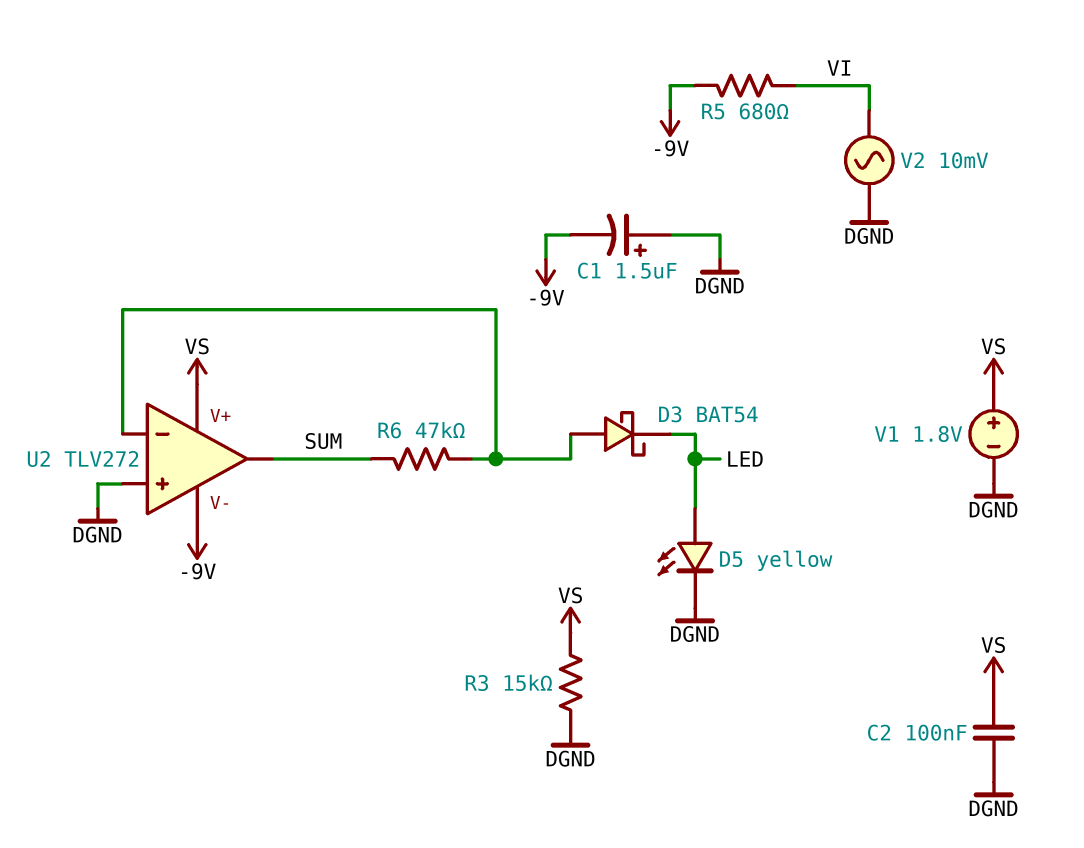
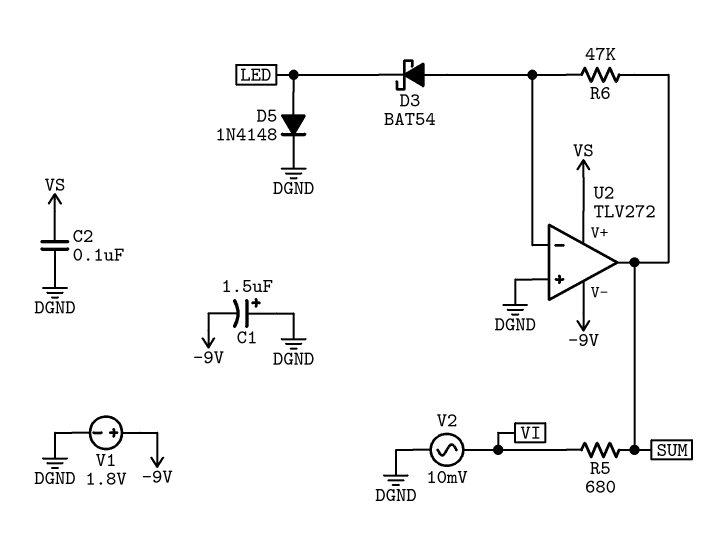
D5: LED yellow (A LED, K DGND) -> diode 1N4148 (A LED, K DGND)
R3: 15k (DGND, VS) -> none
R5: 680 (-9V, VI) -> 680 (SUM, VI)
V1: 1.8V (plus VS, minus DGND) -> 1.8V (plus -9V, minus DGND)

